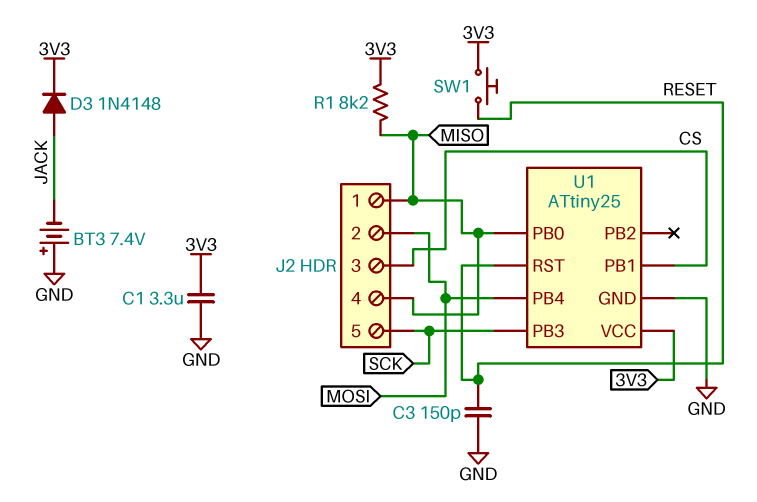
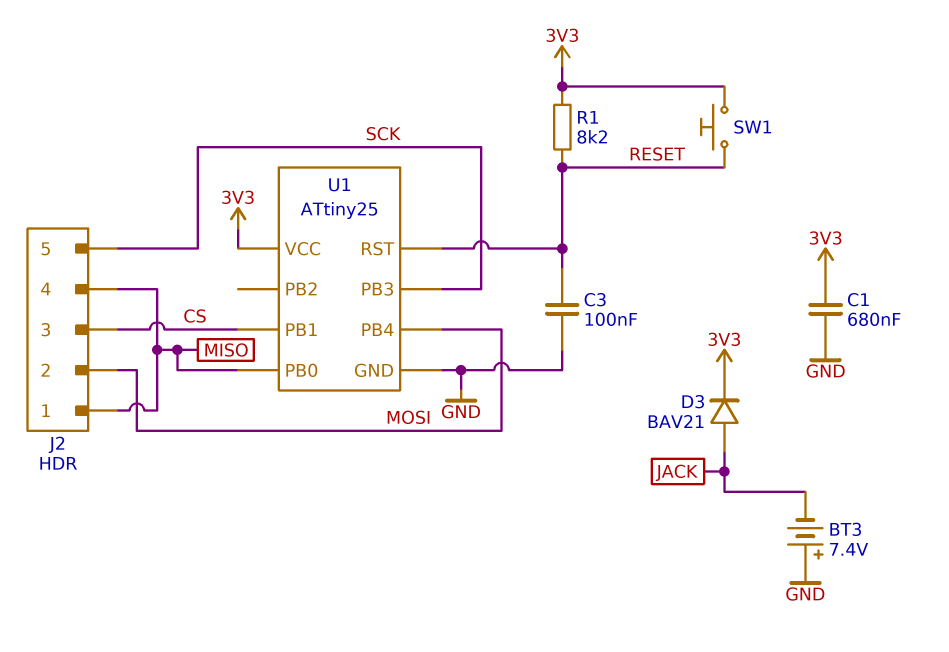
C1: 3.3uF (3V3, GND) -> 680nF (3V3, GND)
C3: 150pF (GND, RESET) -> 100nF (GND, RESET)
D3: diode 1N4148 (A JACK, K 3V3) -> diode BAV21 (A JACK, K 3V3)
R1: 8.2k (3V3, MISO) -> 8.2k (3V3, RESET)

